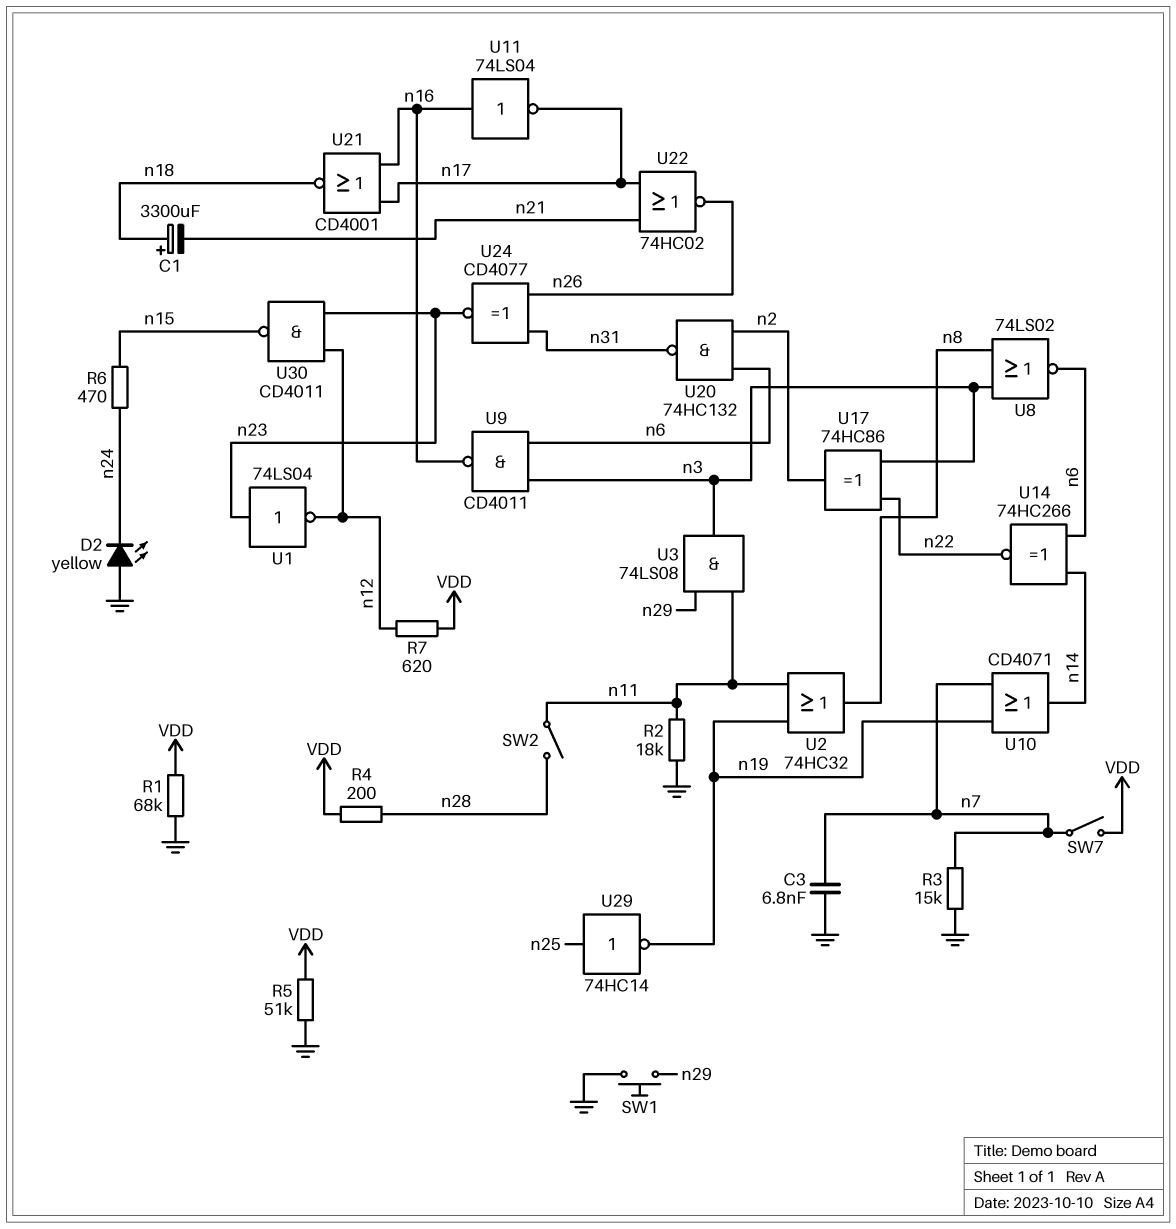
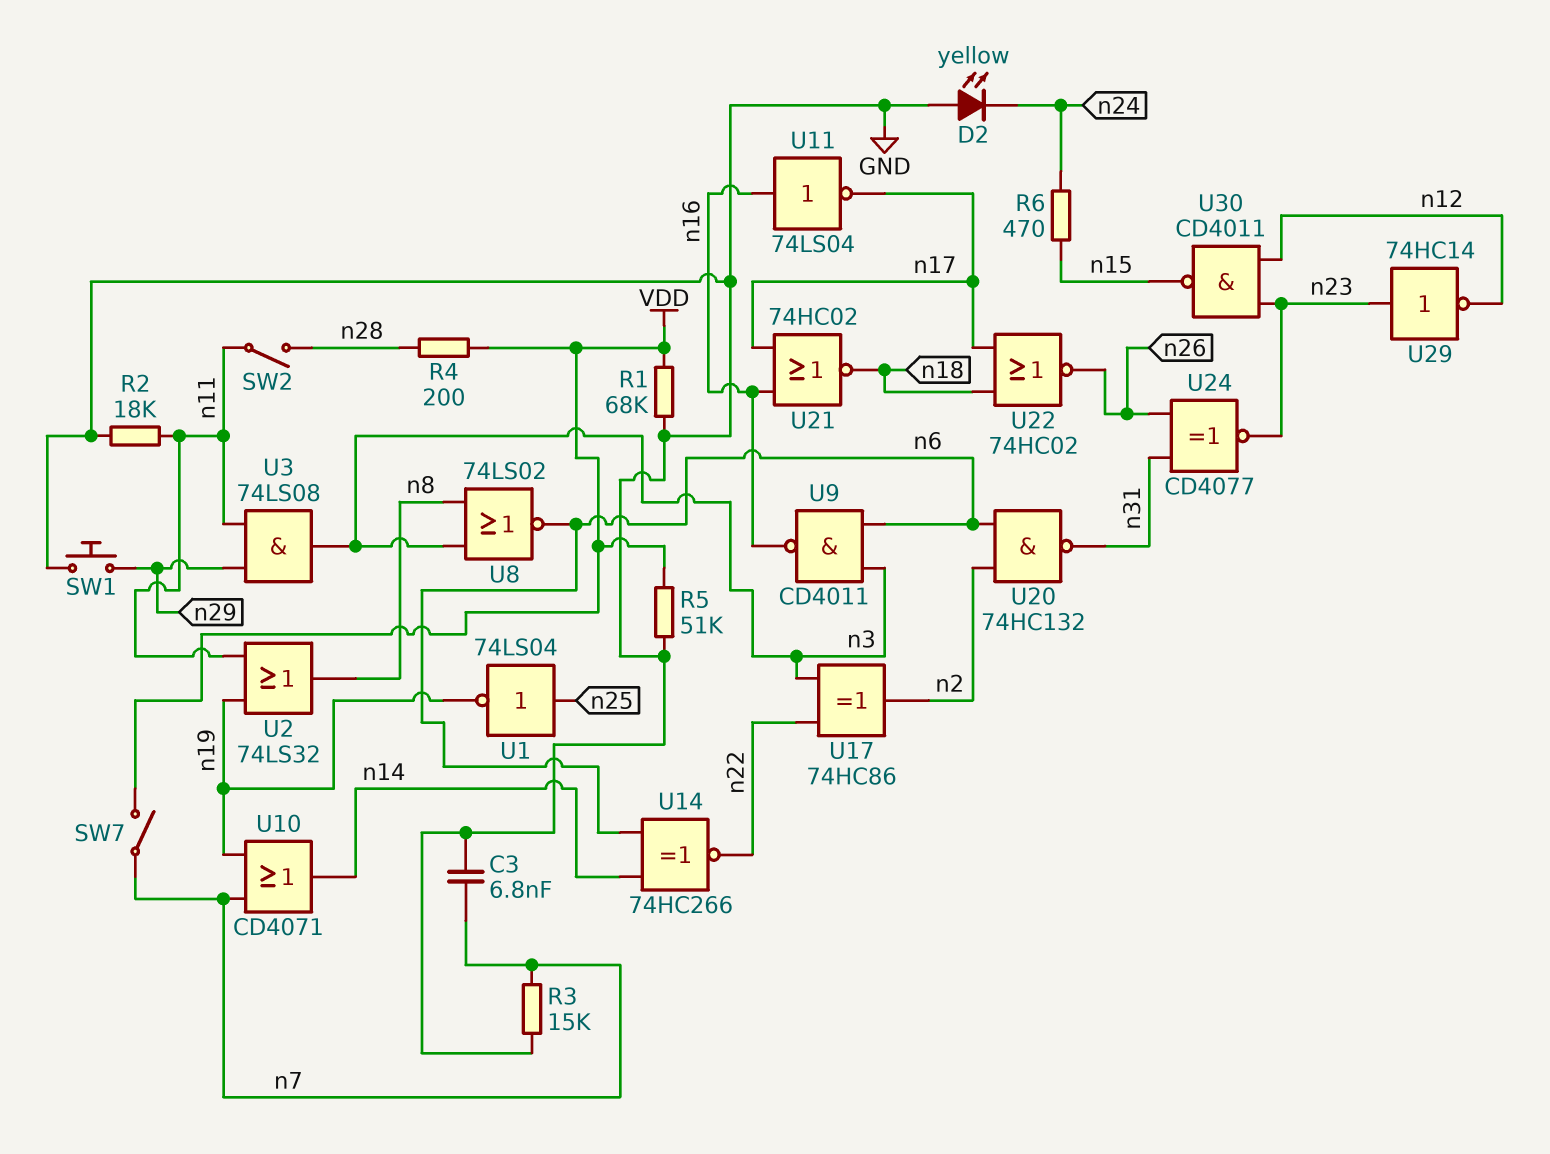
C1: 3300uF (plus n18, minus n21) -> none
R7: 620 (VDD, n12) -> none
U1: NOT 74LS04 (in n23, out n12) -> NOT 74LS04 (in n25, out n19)
U2: OR 74HC32 (in n11, in n19, out n8) -> OR 74LS32 (in n11, in n19, out n8)
U21: NOR CD4001 (in n16, in n17, out n18) -> NOR 74HC02 (in n16, in n17, out n18)
U22: NOR 74HC02 (in n17, in n21, out n26) -> NOR 74HC02 (in n17, in n18, out n26)
U29: NOT 74HC14 (in n25, out n19) -> NOT 74HC14 (in n23, out n12)

